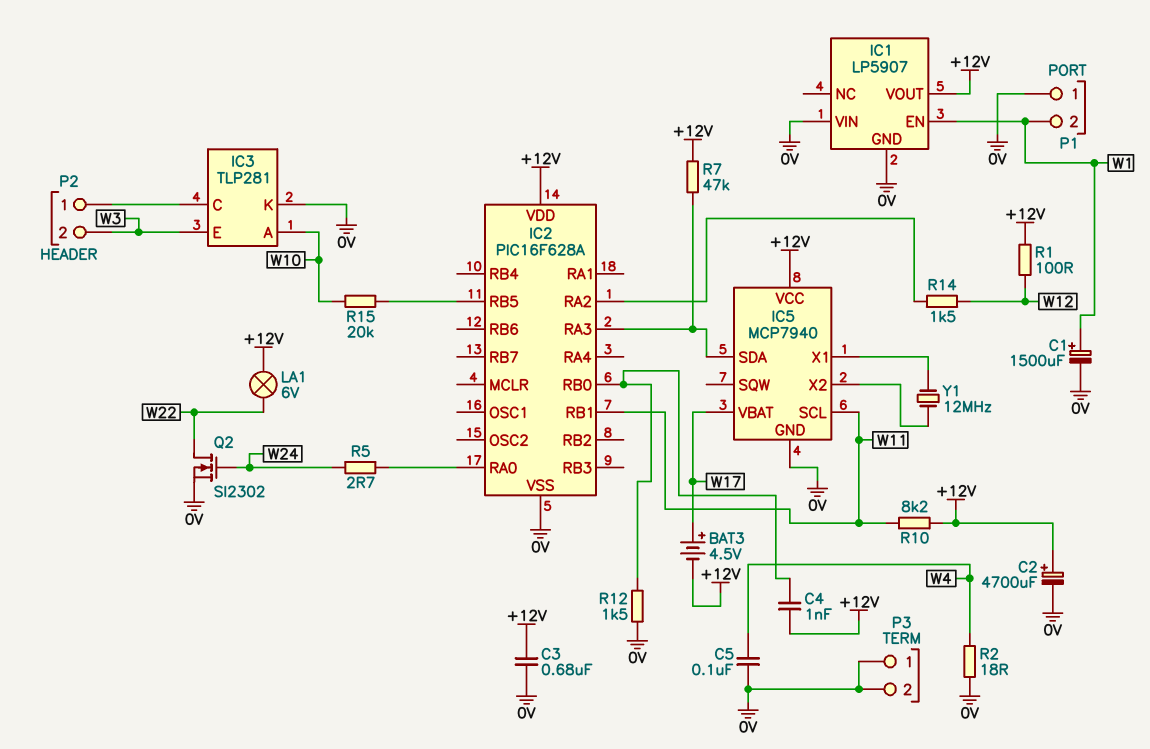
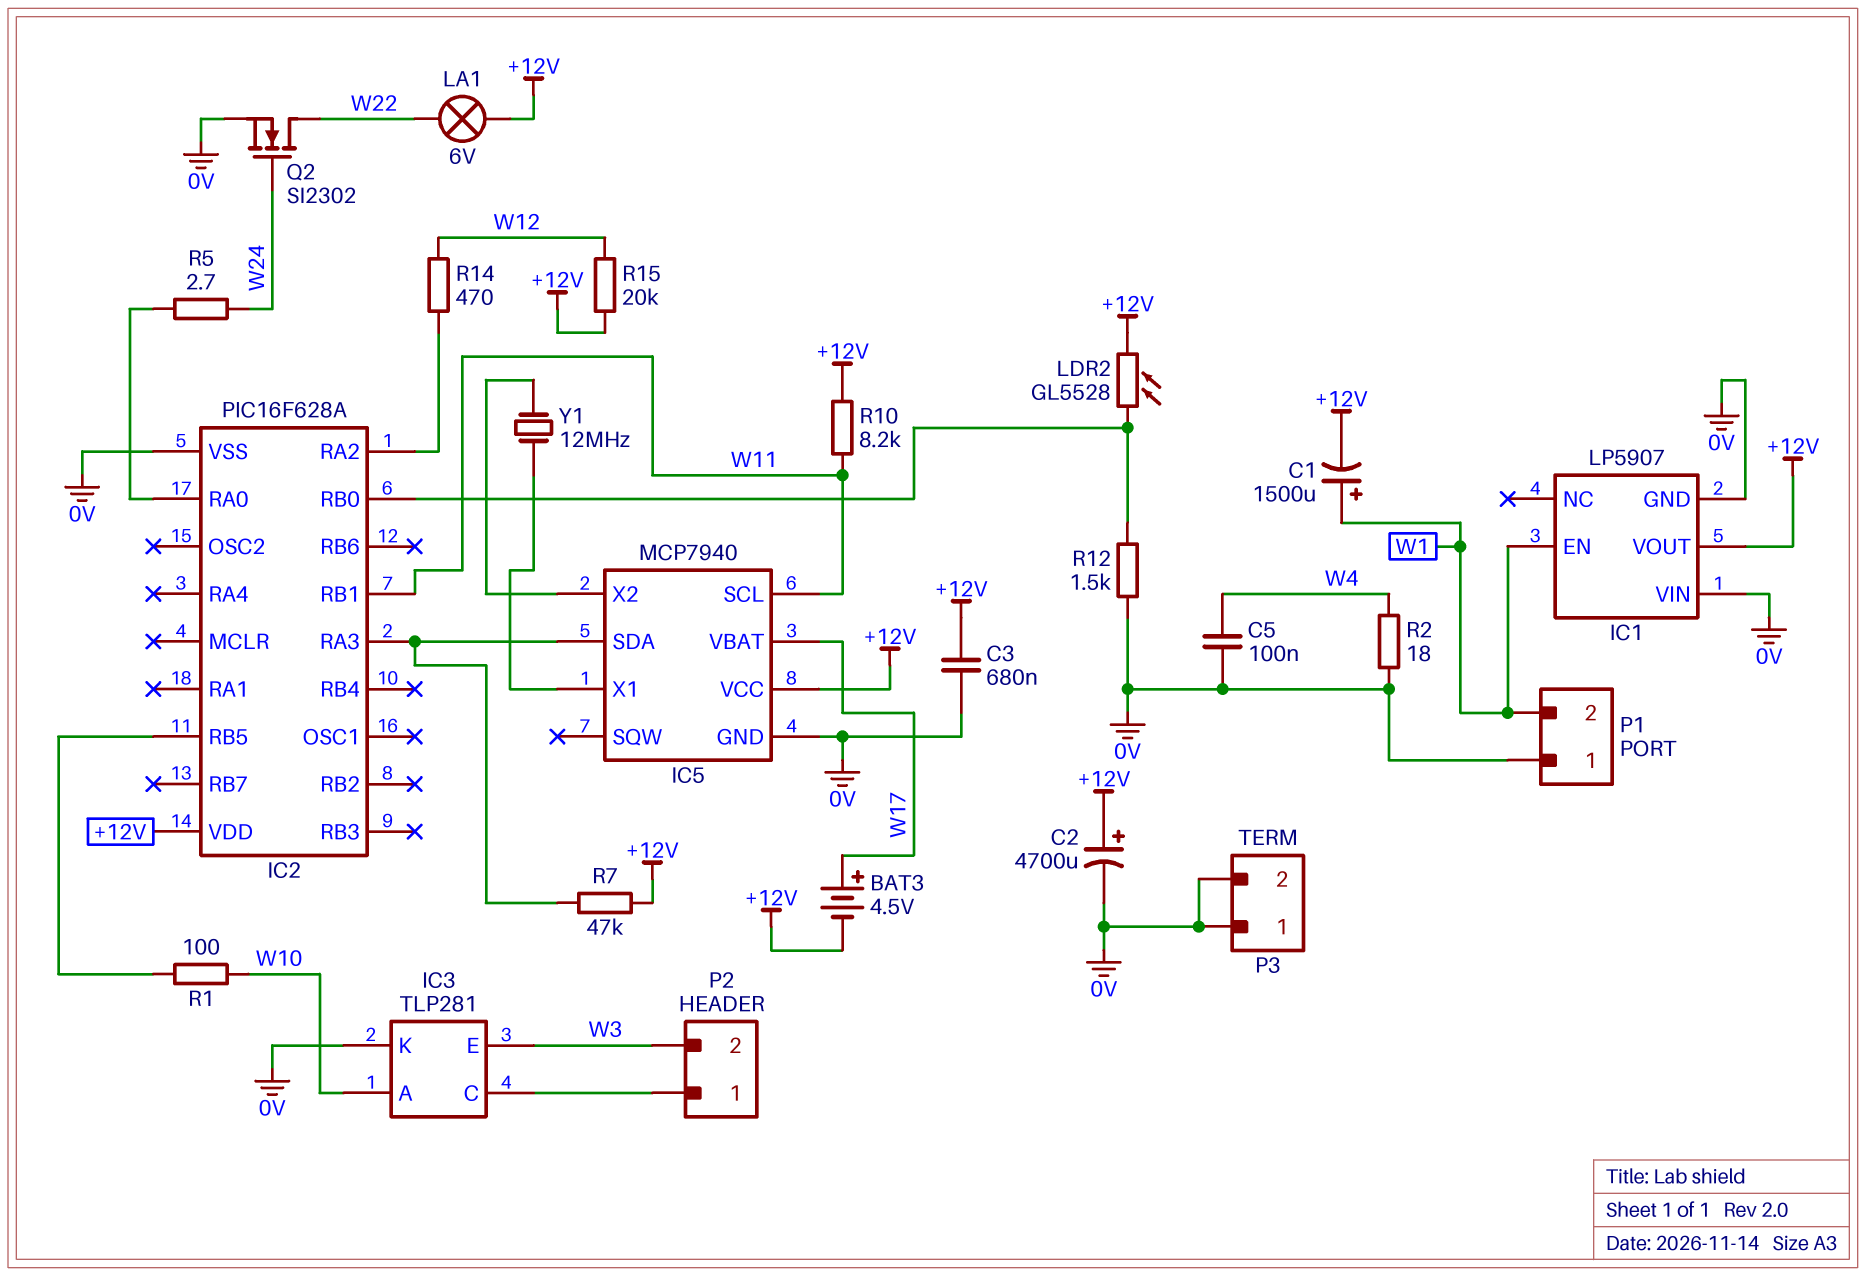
C1: 1500uF (plus W1, minus 0V) -> 1500uF (plus W1, minus +12V)
C4: 1nF (+12V, IC2/RB0) -> none
LDR2: none -> GL5528 (+12V, IC2/RB0)
R1: 100 (+12V, W12) -> 100 (IC2/RB5, W10)
R14: 1.5k (IC2/RA2, W12) -> 470 (IC2/RA2, W12)
R15: 20k (IC2/RB5, W10) -> 20k (+12V, W12)

